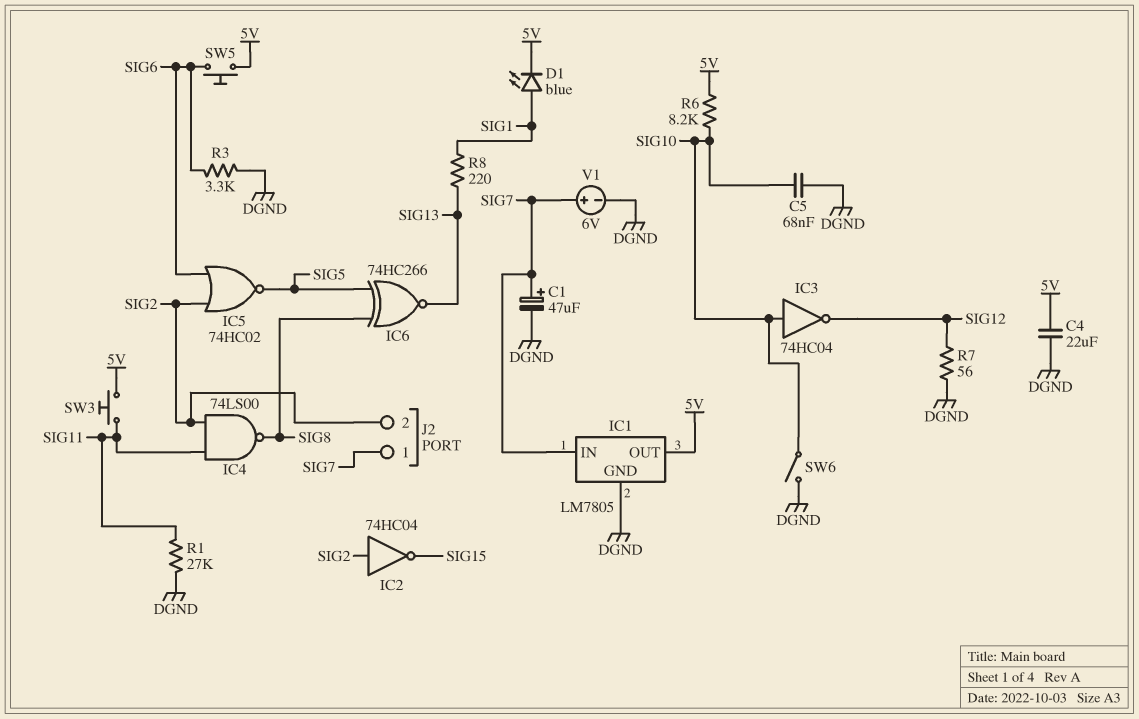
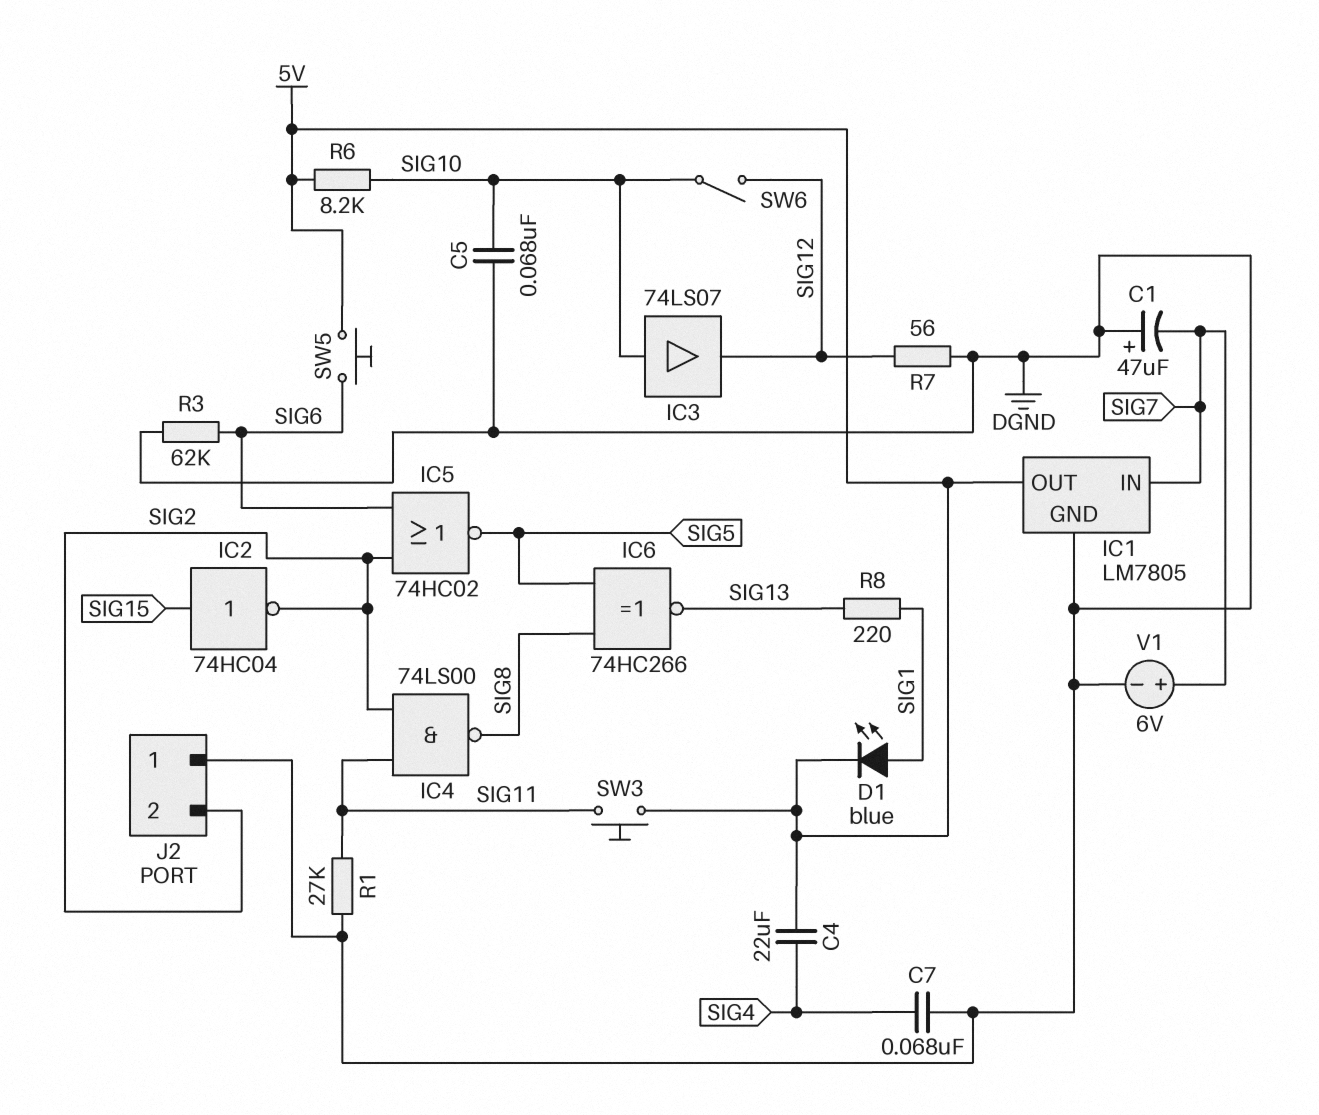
C1: 47uF (plus SIG7, minus DGND) -> 47uF (plus DGND, minus SIG7)
C4: 22uF (5V, DGND) -> 22uF (5V, SIG4)
C7: none -> 68nF (DGND, SIG4)
IC2: NOT 74HC04 (in SIG2, out SIG15) -> NOT 74HC04 (in SIG15, out SIG2)
IC3: NOT 74HC04 (in SIG10, out SIG12) -> buffer 74LS07 (in SIG10, out SIG12)
J2 pin 1: SIG7 -> DGND
R3: 3.3k (DGND, SIG6) -> 62k (DGND, SIG6)
SW6: switch (DGND, SIG10) -> switch (SIG10, SIG12)

